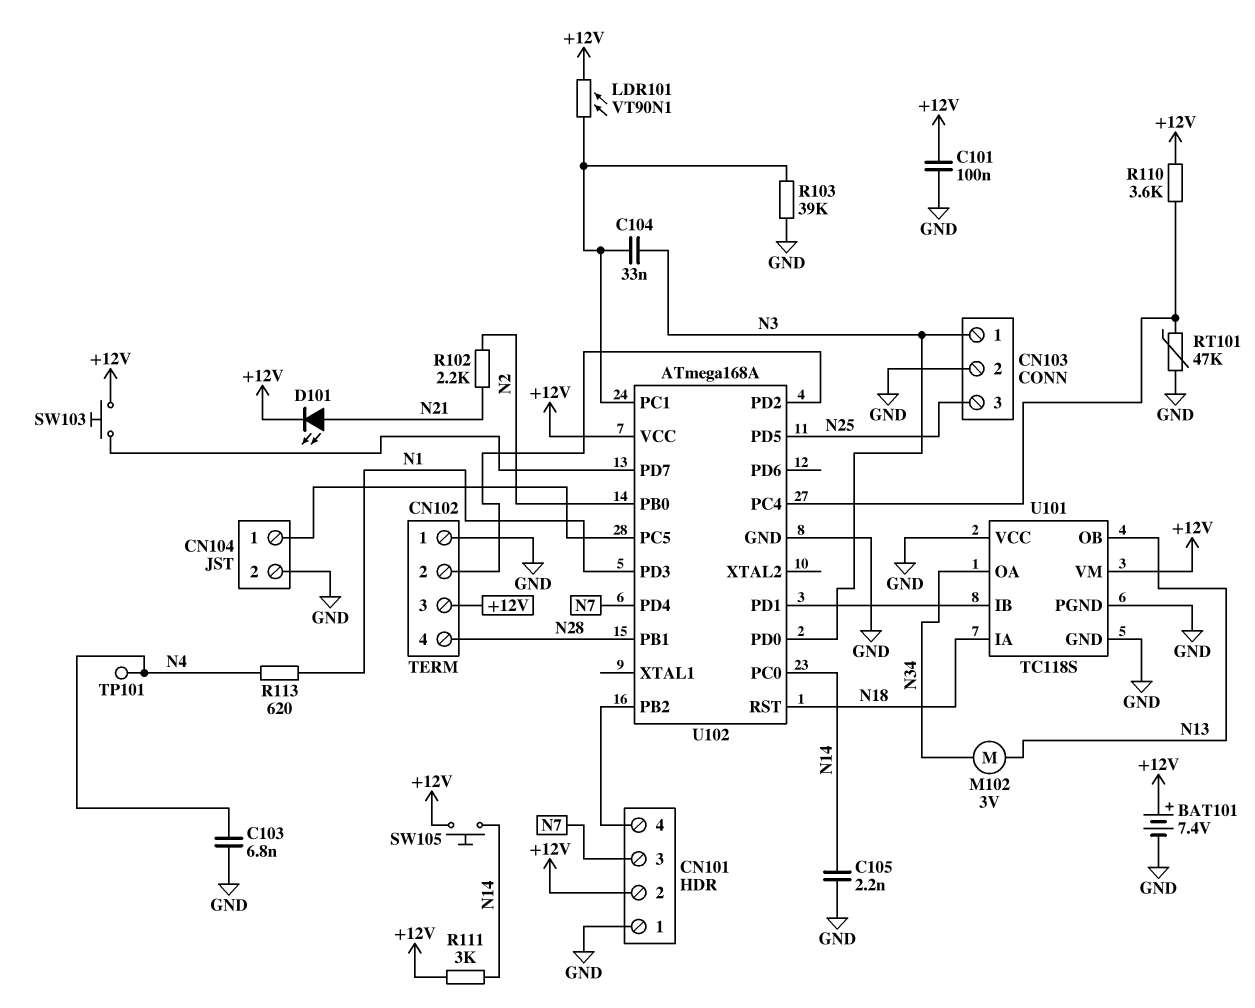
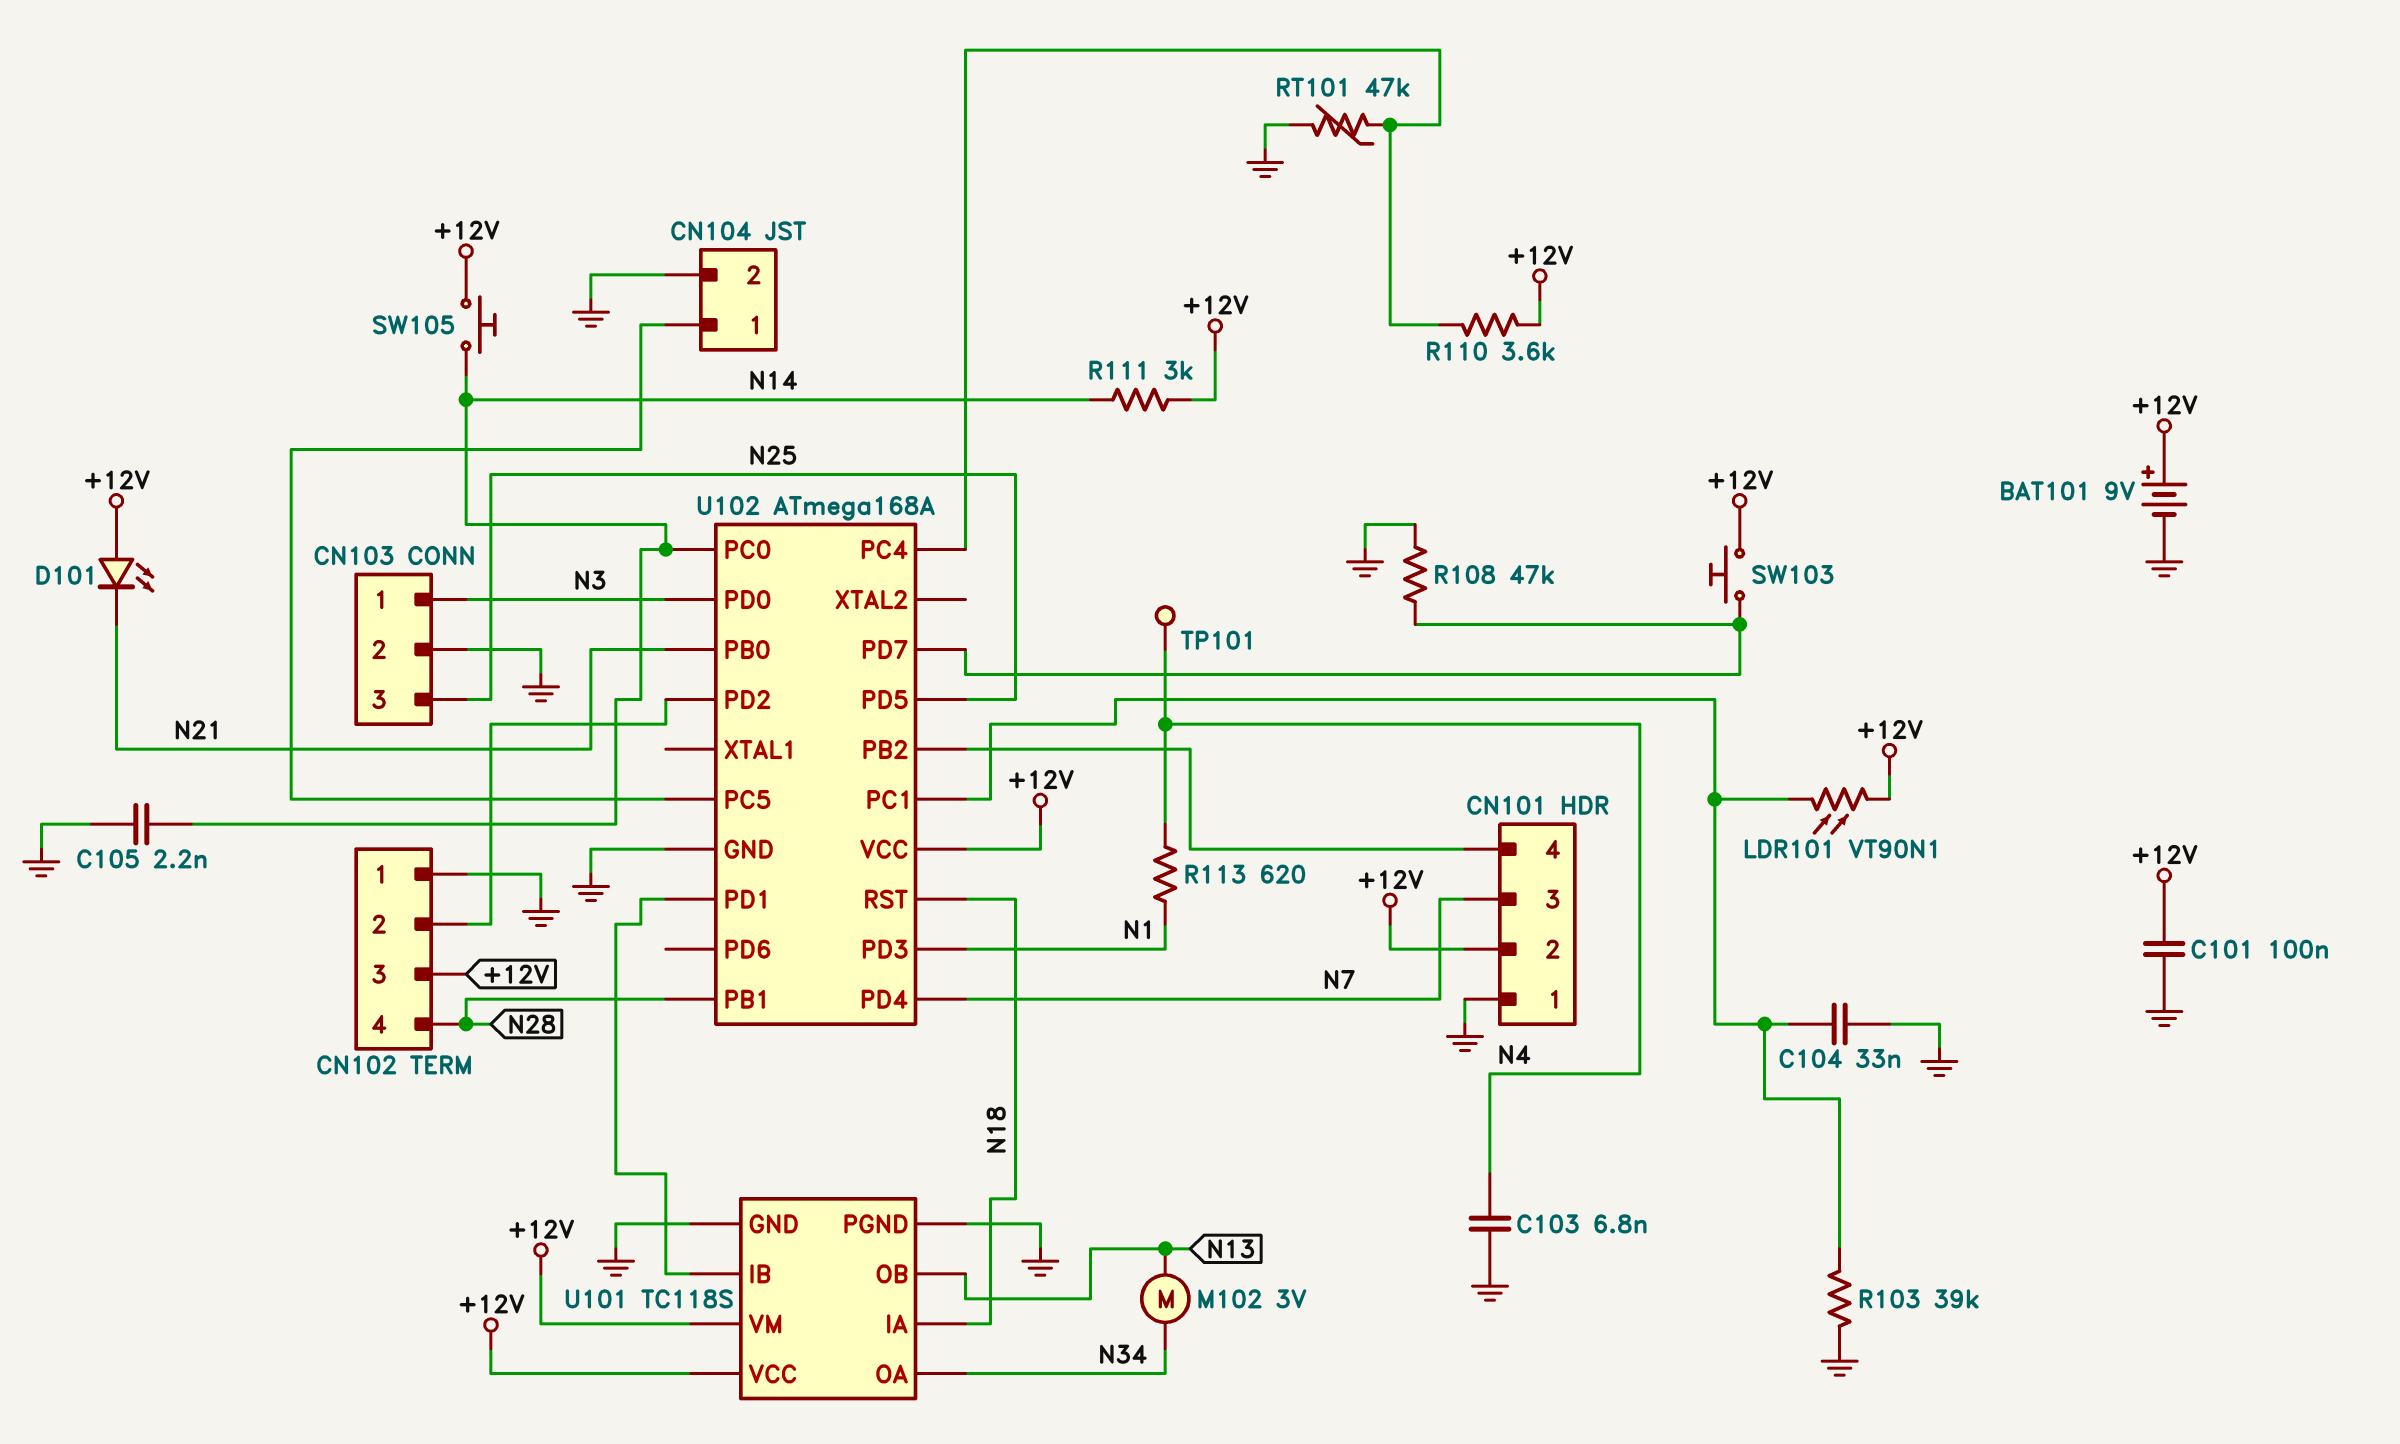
BAT101: 7.4V (plus +12V, minus GND) -> 9V (plus +12V, minus GND)
C104: 33nF (N3, U102/PC1) -> 33nF (GND, U102/PC1)
D101: LED (A N21, K +12V) -> LED (A +12V, K N21)
R102: 2.2k (N2, N21) -> none
R108: none -> 47k (GND, U102/PD7)
U101 pin VCC: GND -> +12V
U102 pin PB0: N2 -> N21

